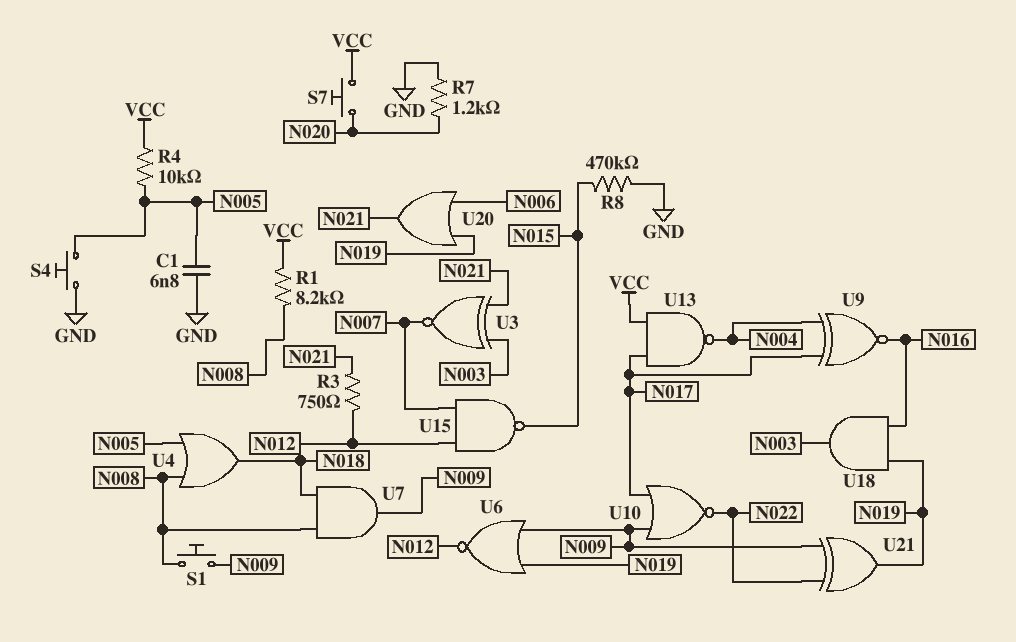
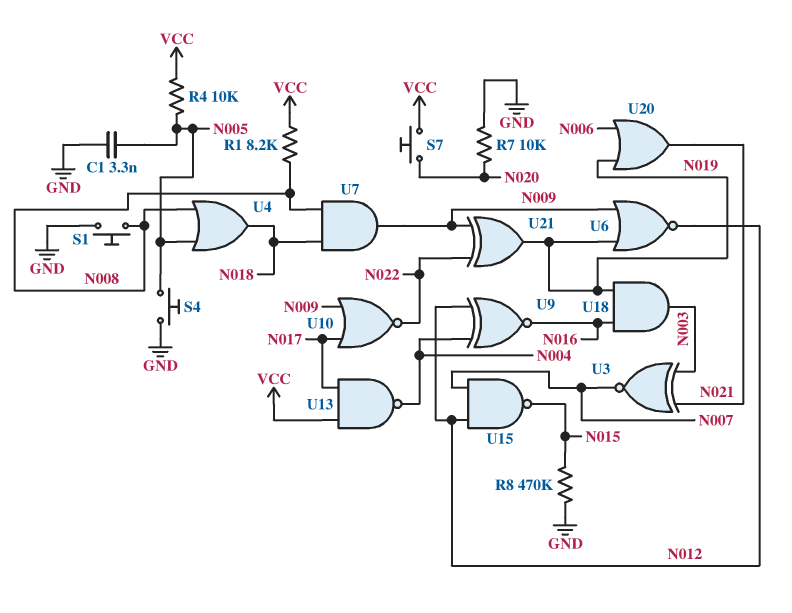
C1: 6.8nF (GND, N005) -> 3.3nF (GND, N005)
R3: 750 (N012, N021) -> none
R7: 1.2k (GND, N020) -> 10k (GND, N020)
S1: button (N008, N009) -> button (GND, N008)
U9: XNOR (in N004, in N017, out N016) -> XNOR (in N004, in N012, out N016)

